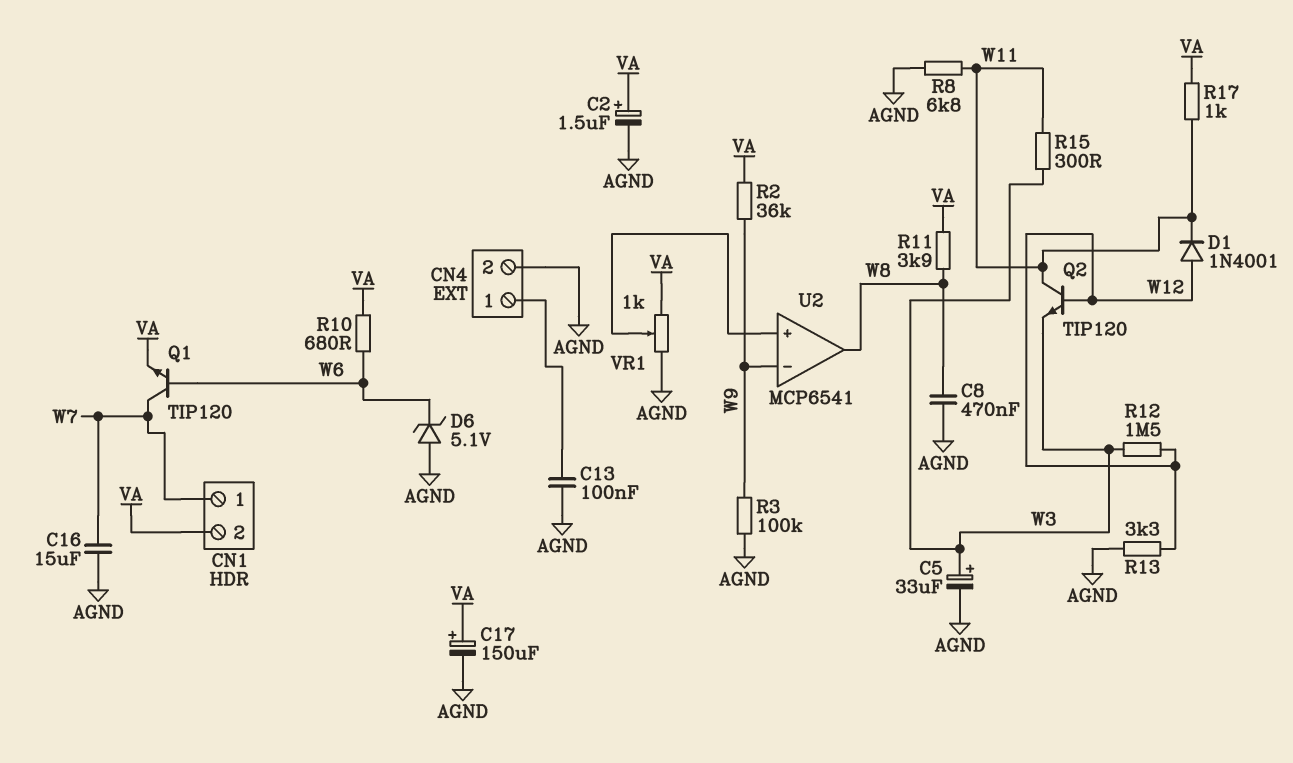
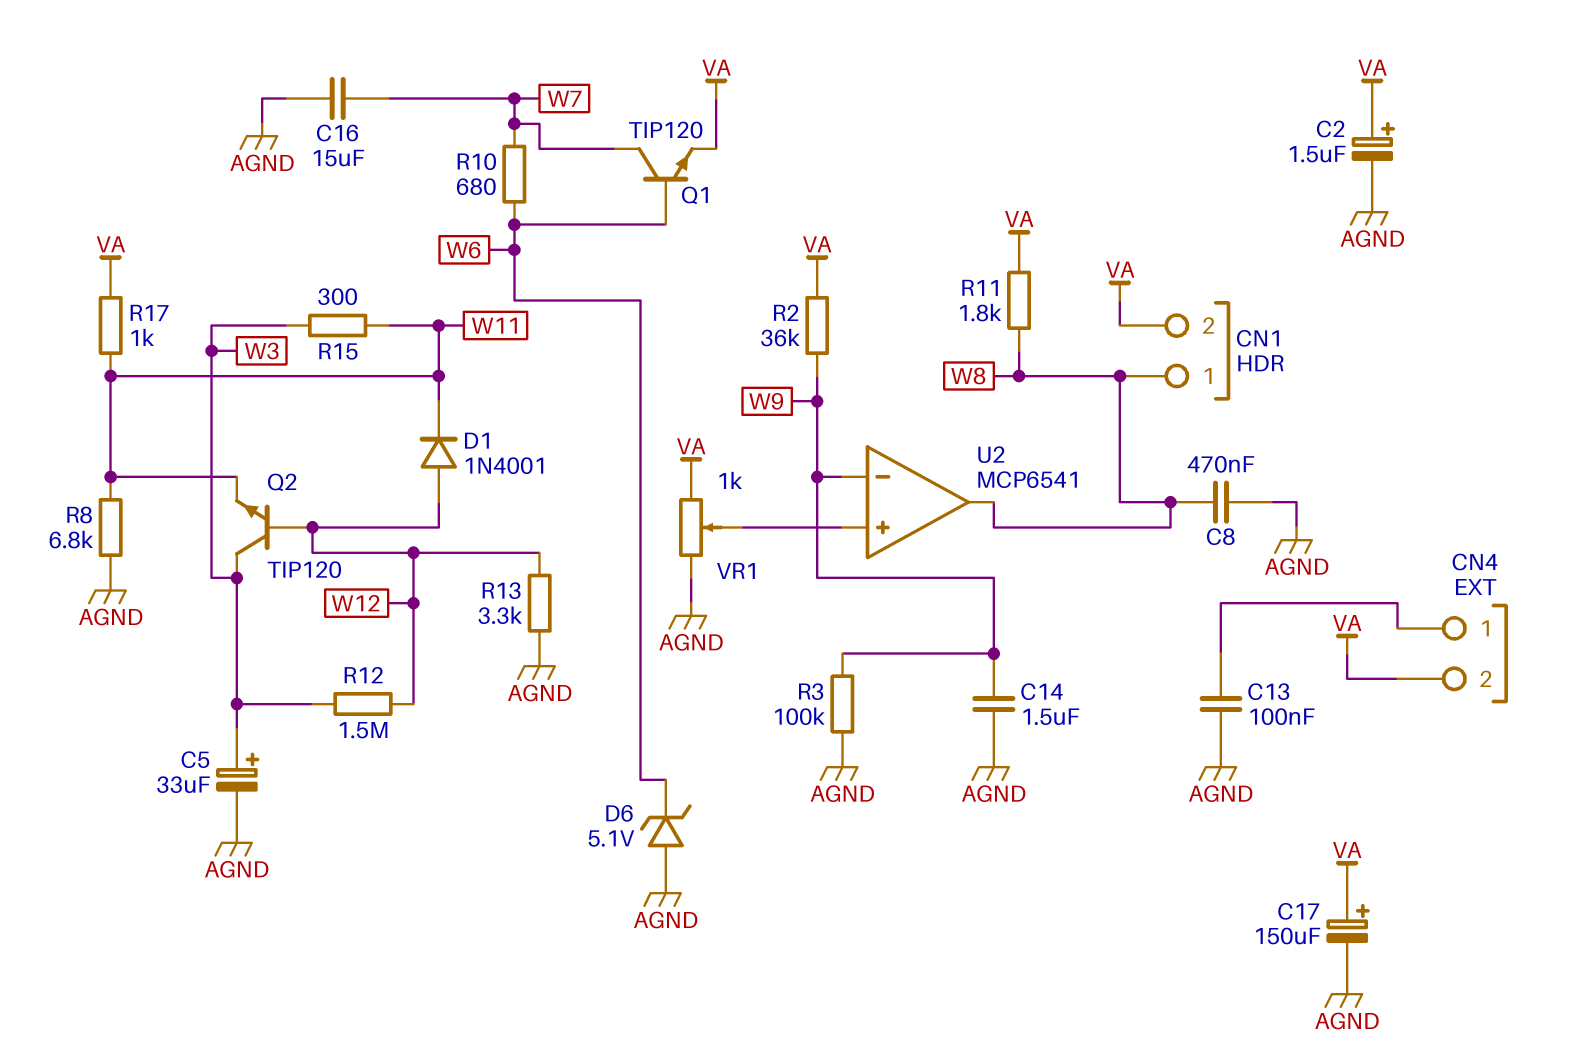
C14: none -> 1.5uF (AGND, W9)
CN1 pin 1: W7 -> W8
CN4 pin 2: AGND -> VA
Q2: NPN TIP120 (B W12, C W11, E W3) -> NPN TIP120 (B W12, C W3, E W11)
R10: 680 (VA, W6) -> 680 (W6, W7)
R11: 3.9k (VA, W8) -> 1.8k (VA, W8)

